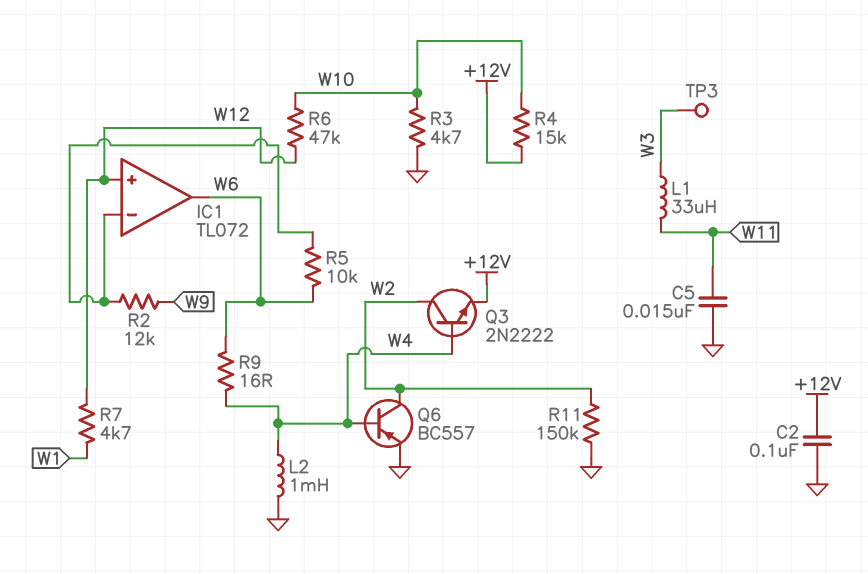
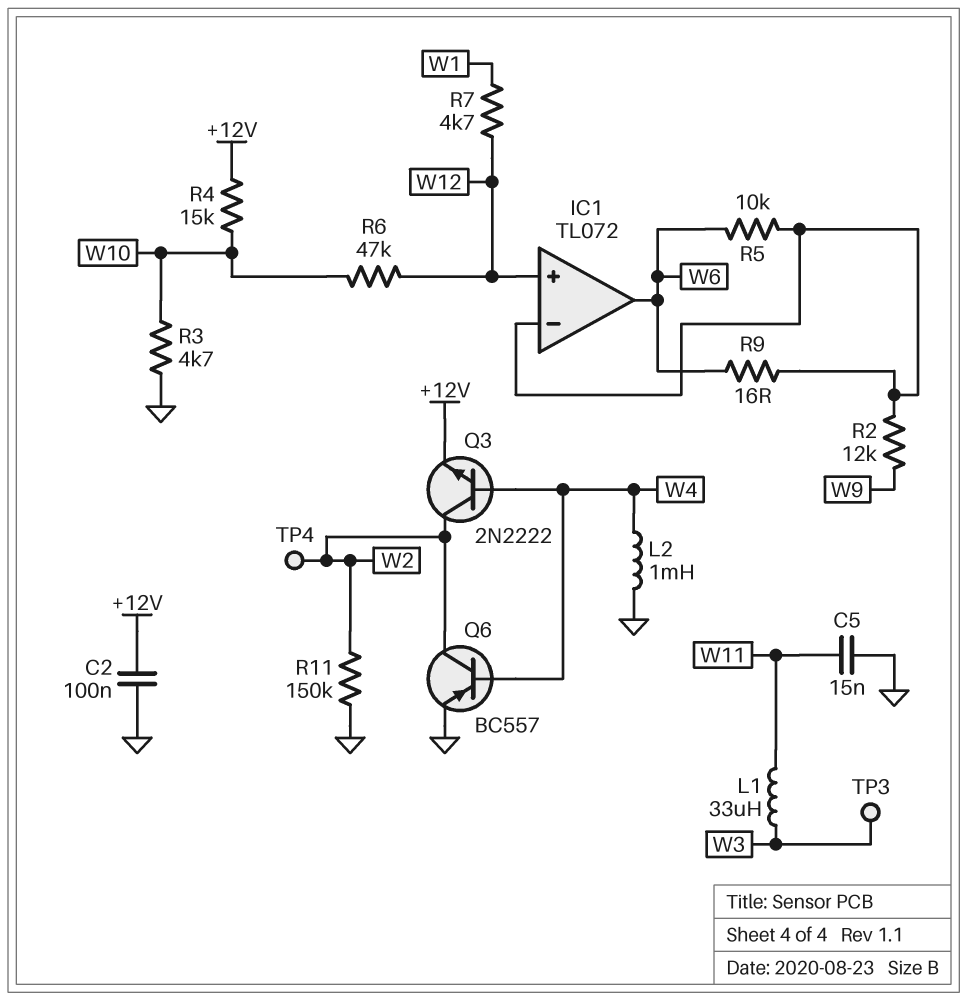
R9: 16 (W4, W6) -> 16 (IC1/in-, W6)
TP4: none -> test point (W2)

